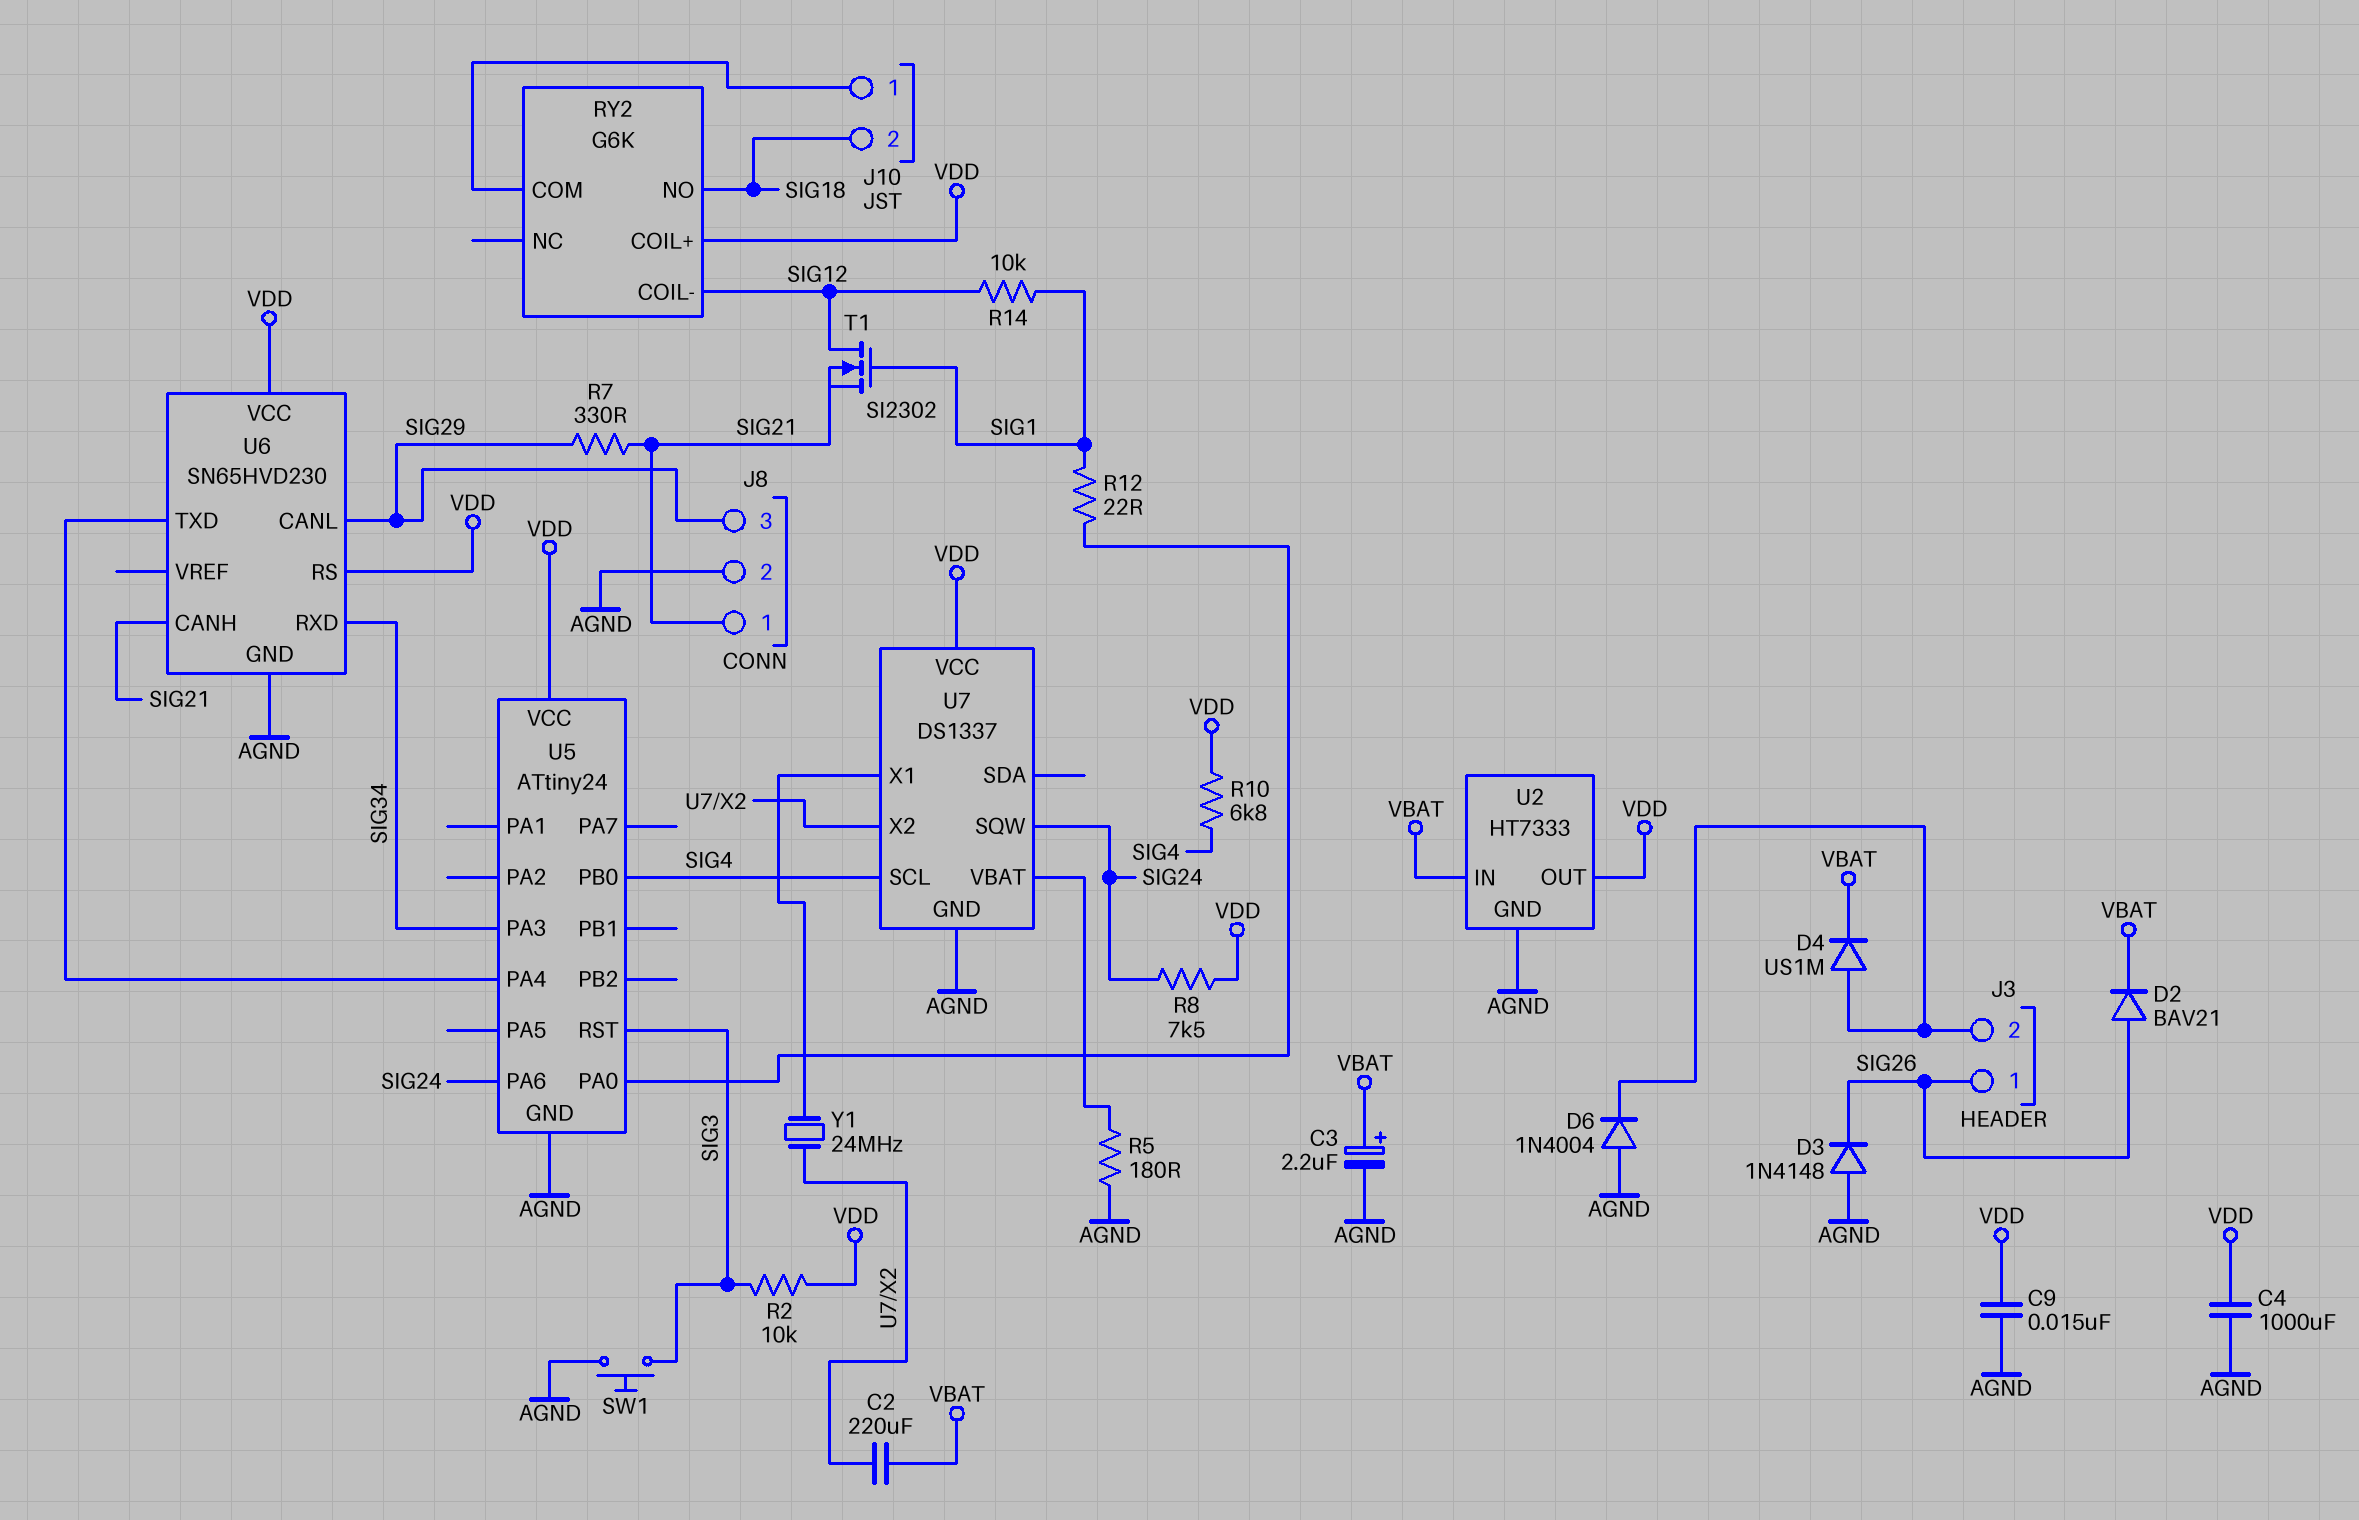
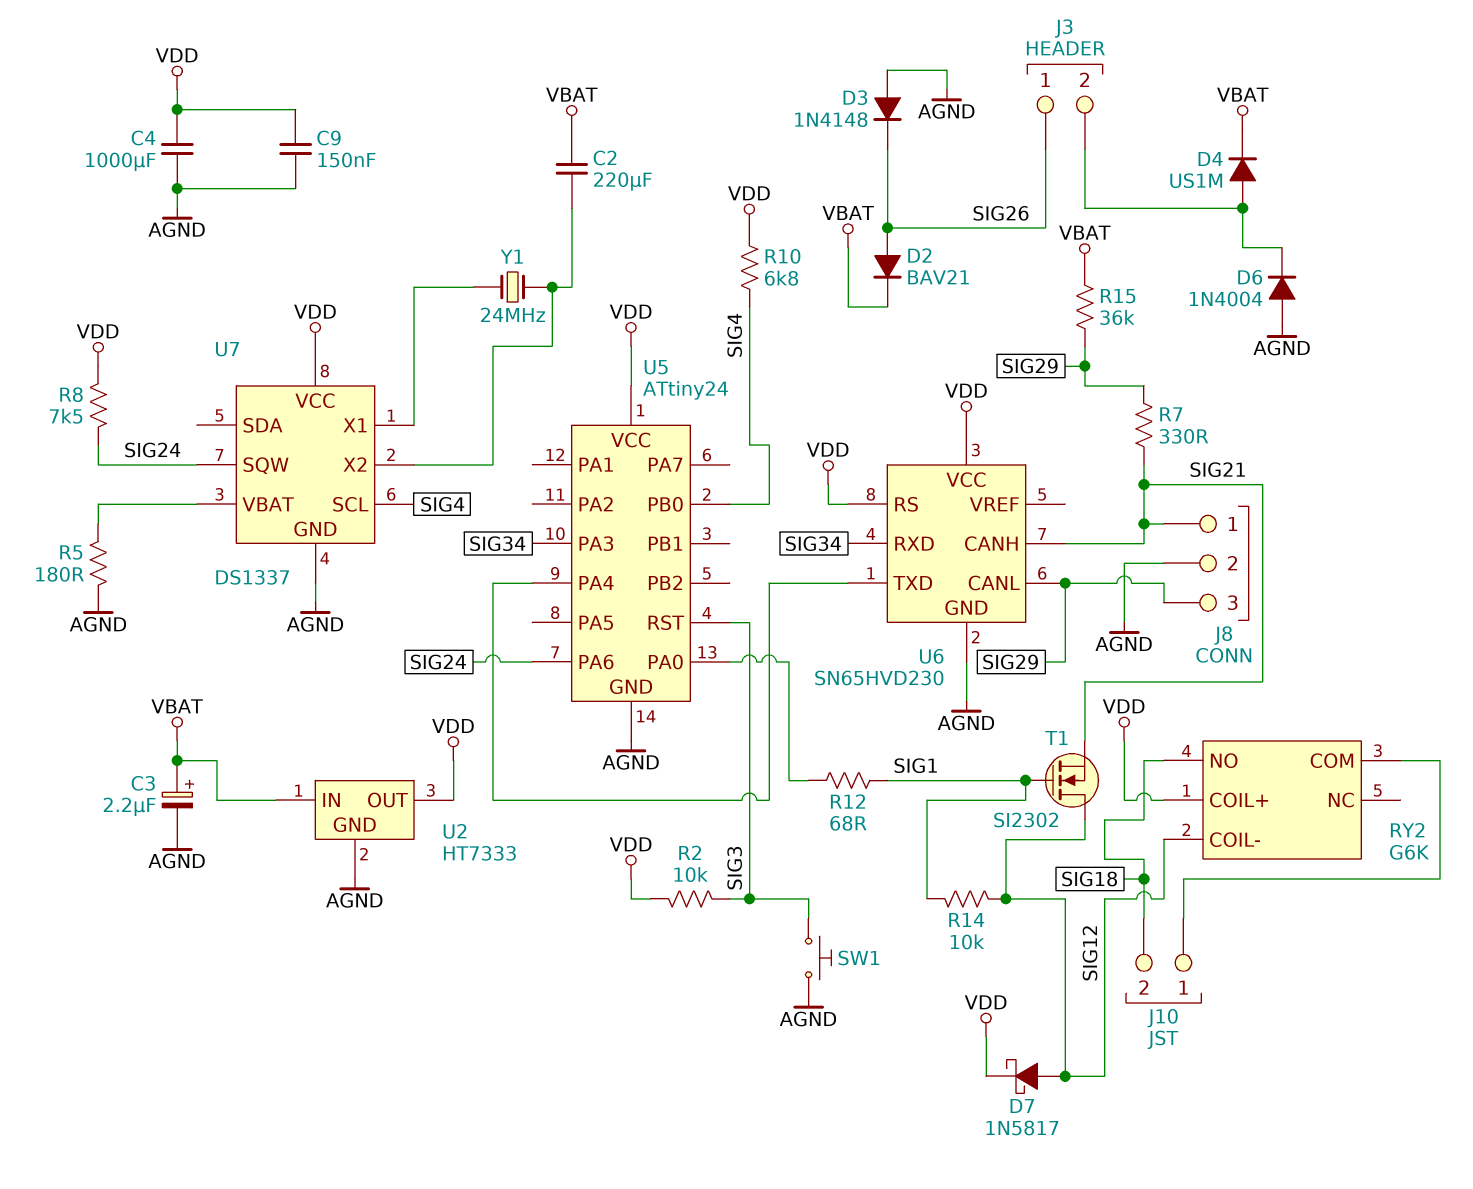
C9: 15nF (AGND, VDD) -> 150nF (AGND, VDD)
D7: none -> schottky 1N5817 (A SIG12, K VDD)
R12: 22 (SIG1, U5/PA0) -> 68 (SIG1, U5/PA0)
R15: none -> 36k (SIG29, VBAT)

